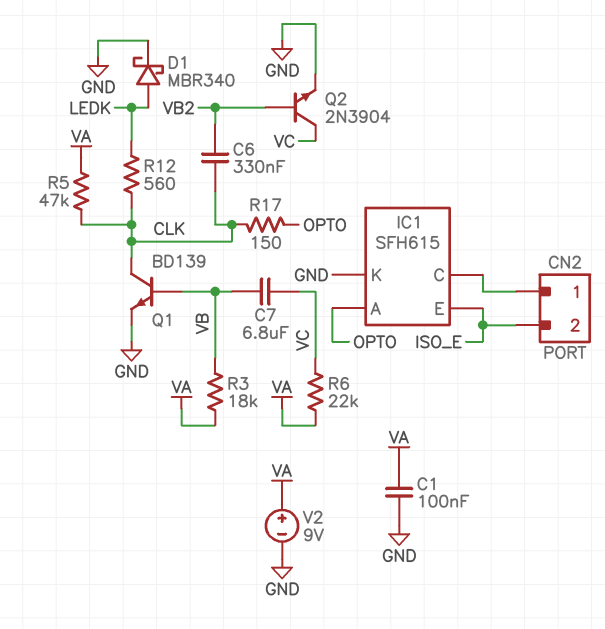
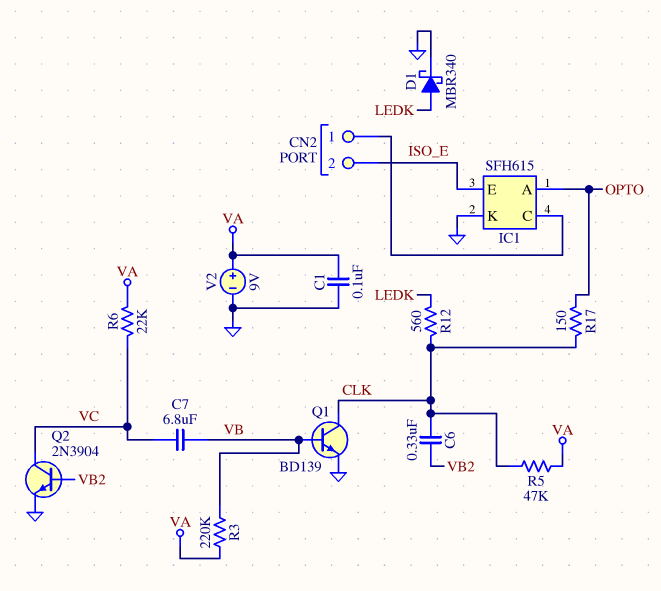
R3: 18k (VA, VB) -> 220k (VA, VB)

